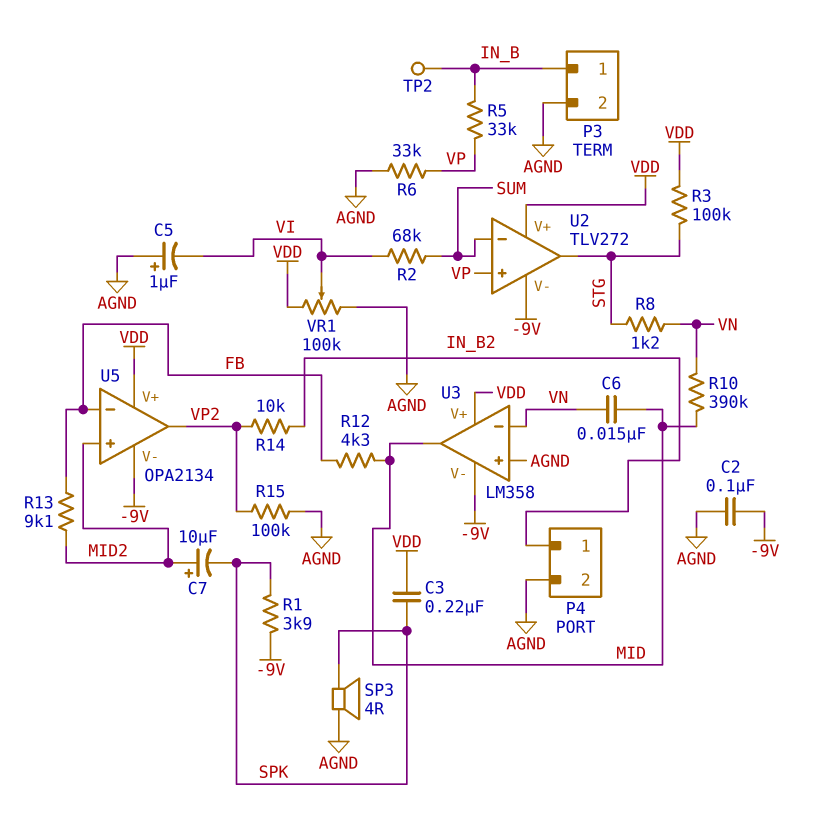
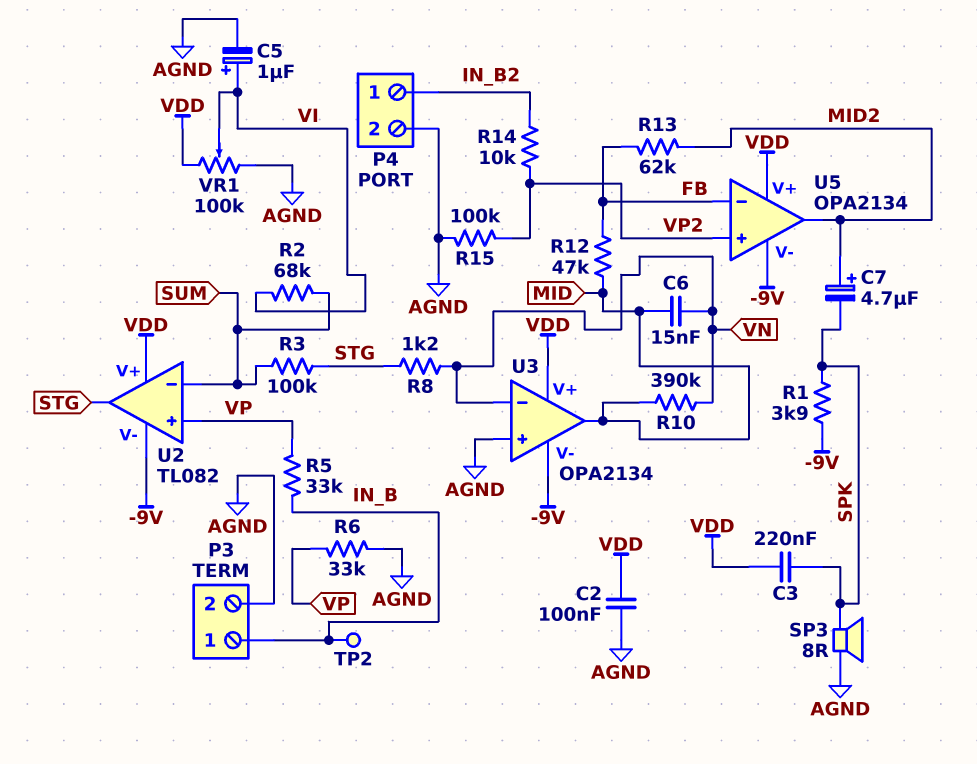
C2: 100nF (-9V, AGND) -> 100nF (AGND, VDD)
C5: 1uF (plus AGND, minus VI) -> 1uF (plus VI, minus AGND)
C7: 10uF (plus MID2, minus SPK) -> 4.7uF (plus MID2, minus SPK)
R3: 100k (STG, VDD) -> 100k (STG, SUM)
R12: 4.3k (FB, MID) -> 47k (FB, MID)
R13: 9.1k (FB, MID2) -> 62k (FB, MID2)
SP3: speaker 4R (AGND, SPK) -> speaker 8R (AGND, SPK)
U2: TLV272 -> TL082
U3: LM358 -> OPA2134
U5 pin in+: MID2 -> VP2
U5 pin out: VP2 -> MID2

